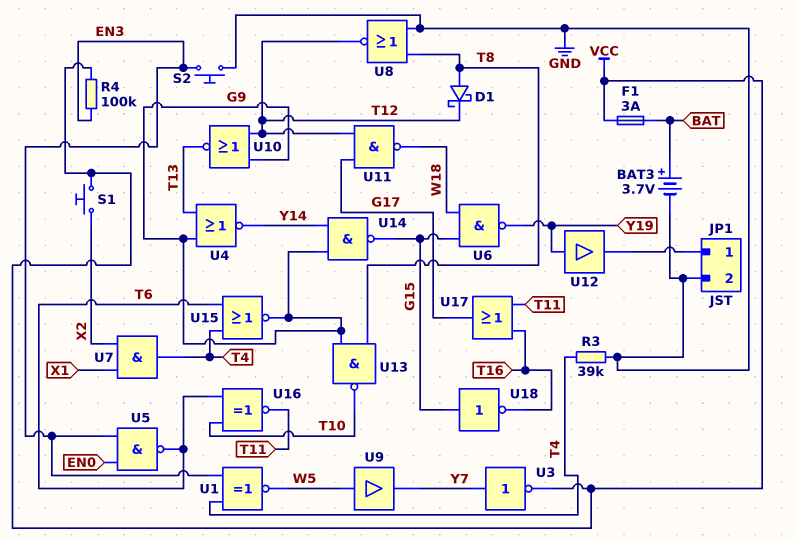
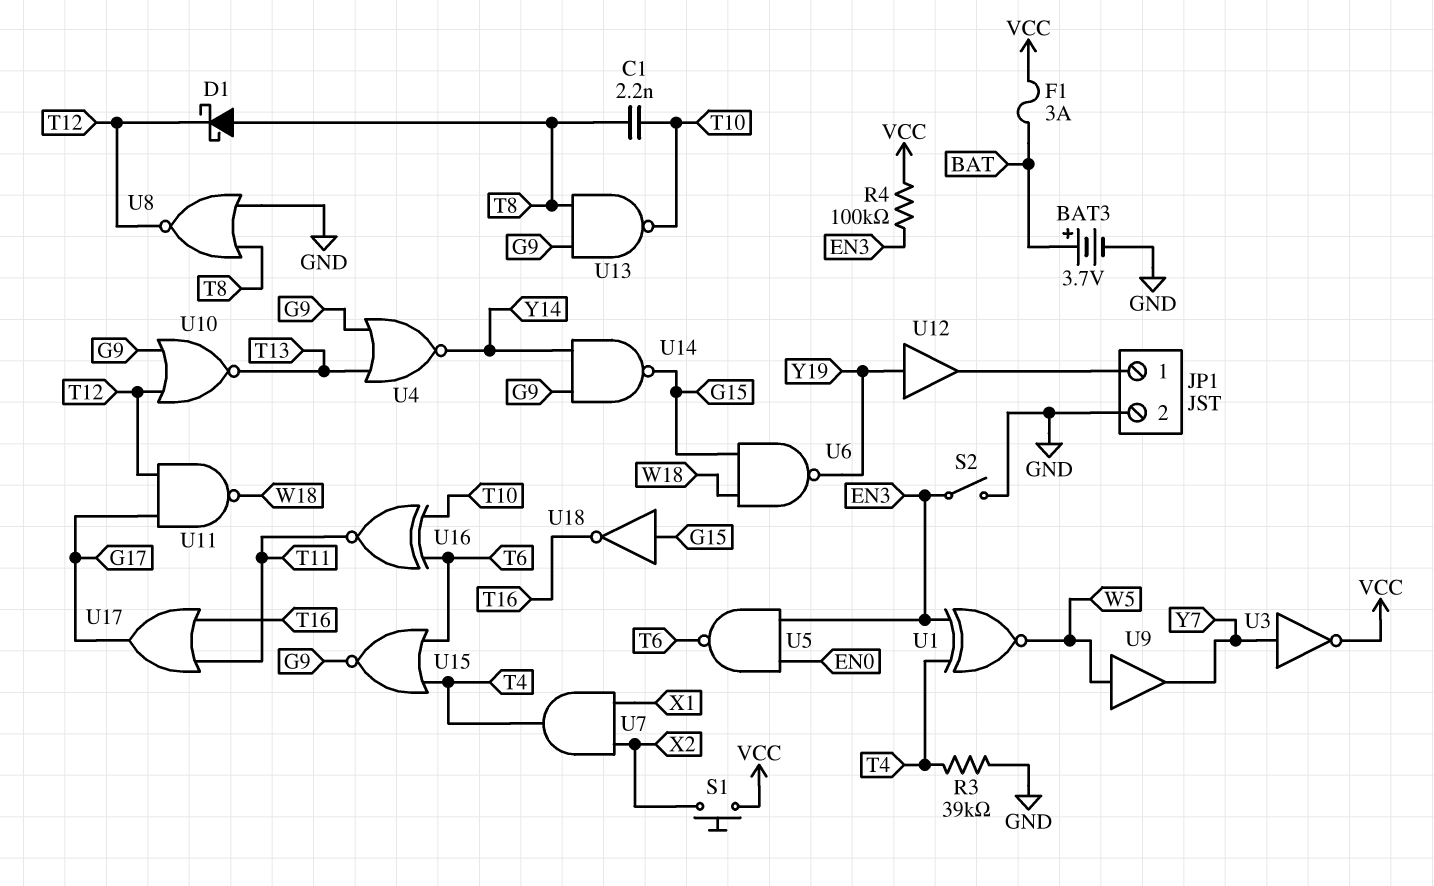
C1: none -> 2.2nF (T8, T10)
S2: button (EN3, GND) -> switch (EN3, GND)

